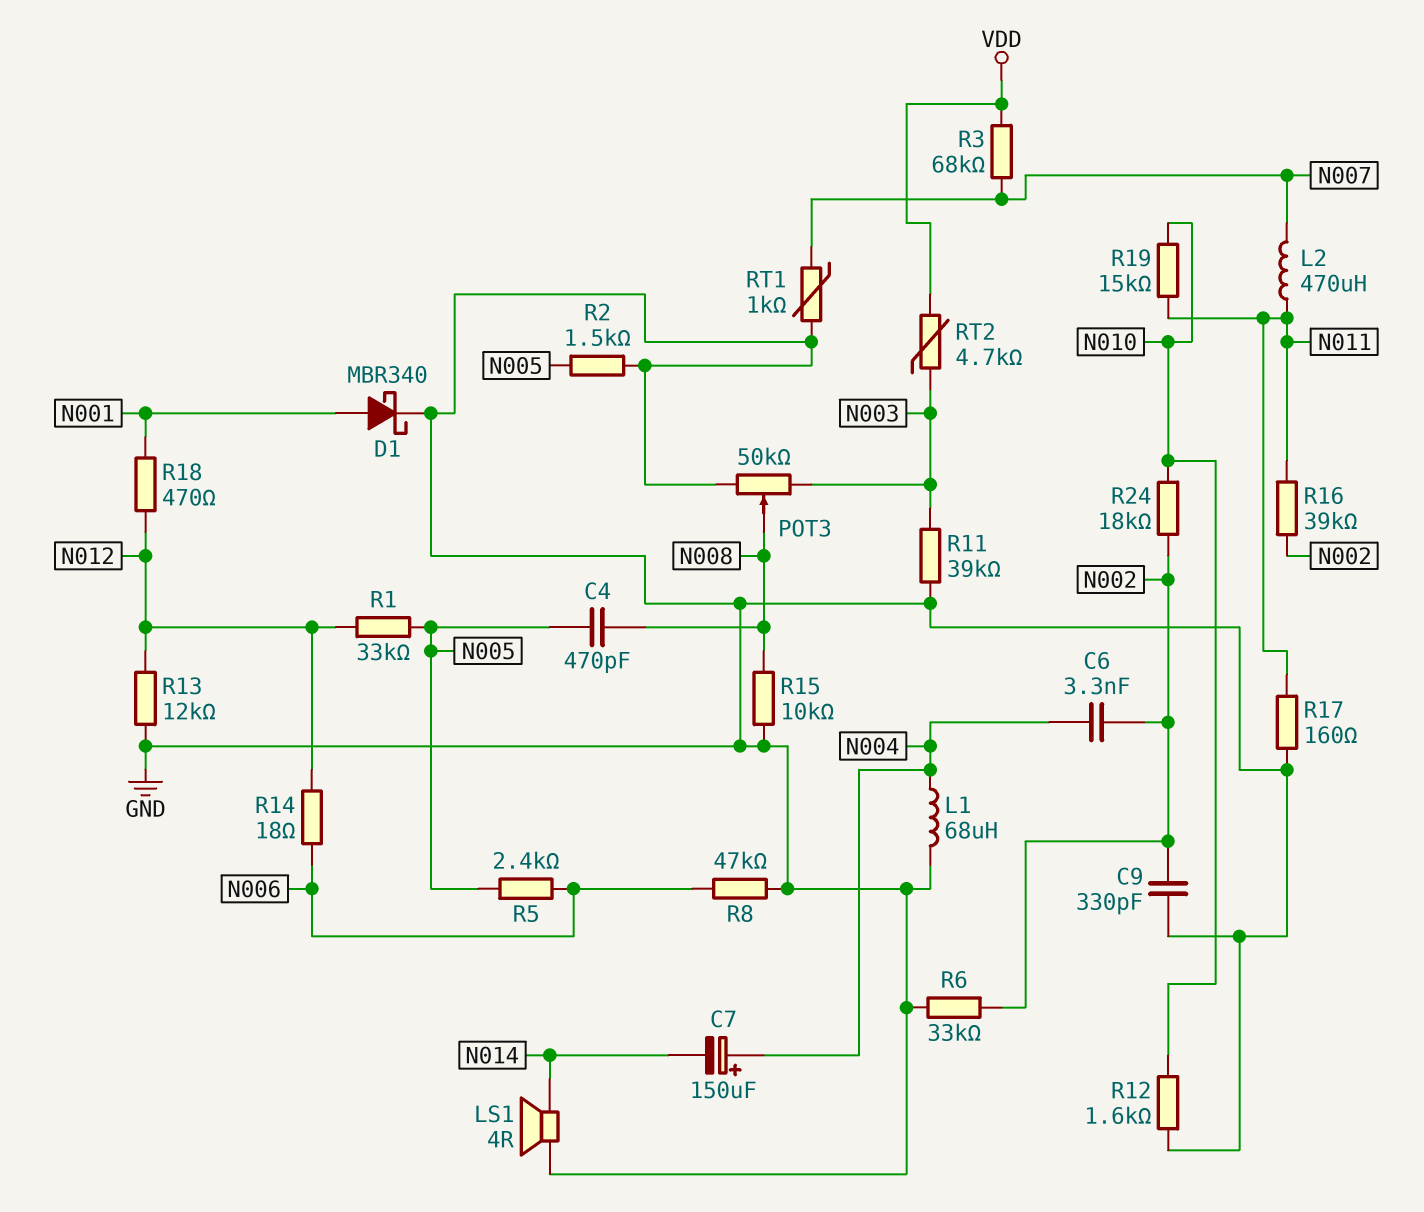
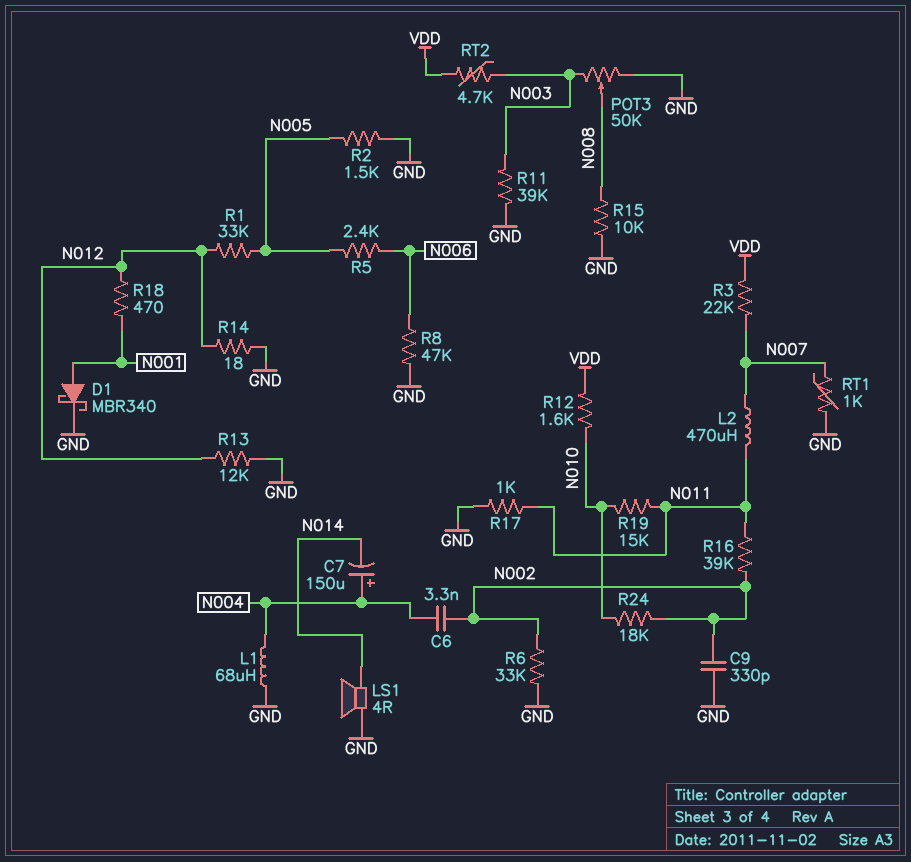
C4: 470pF (N005, N008) -> none
R3: 68k (N007, VDD) -> 22k (N007, VDD)
R12: 1.6k (GND, N010) -> 1.6k (N010, VDD)
R14: 18 (N006, N012) -> 18 (GND, N012)
R17: 160 (GND, N011) -> 1k (GND, N011)

